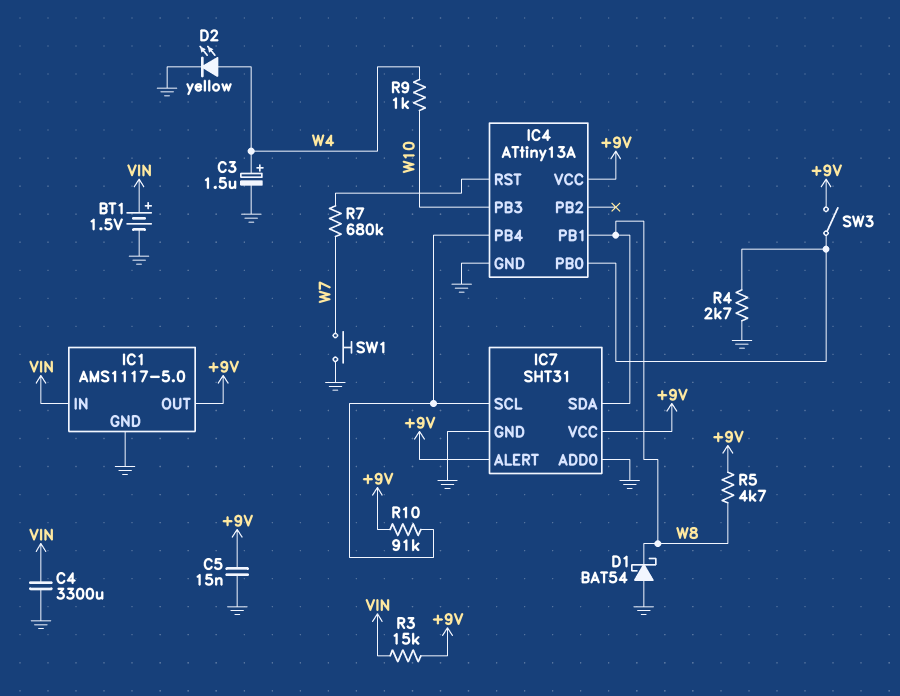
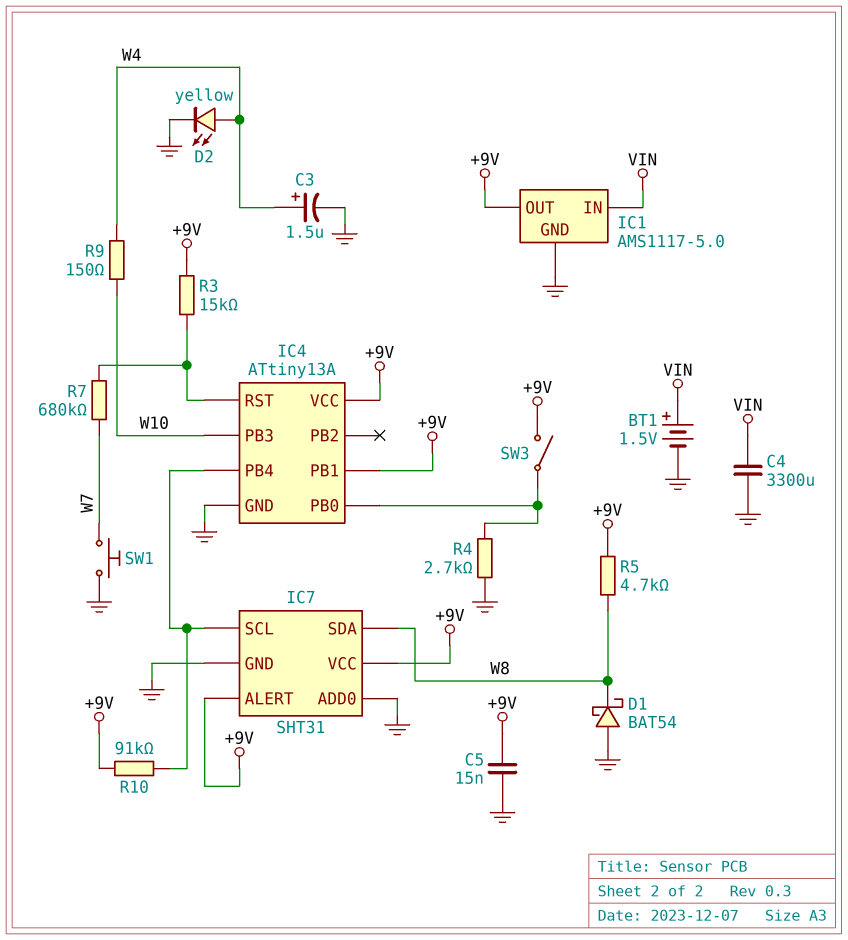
IC4 pin PB1: W8 -> +9V
R3: 15k (+9V, VIN) -> 15k (+9V, IC4/RST)
R9: 1k (W4, W10) -> 150 (W4, W10)

